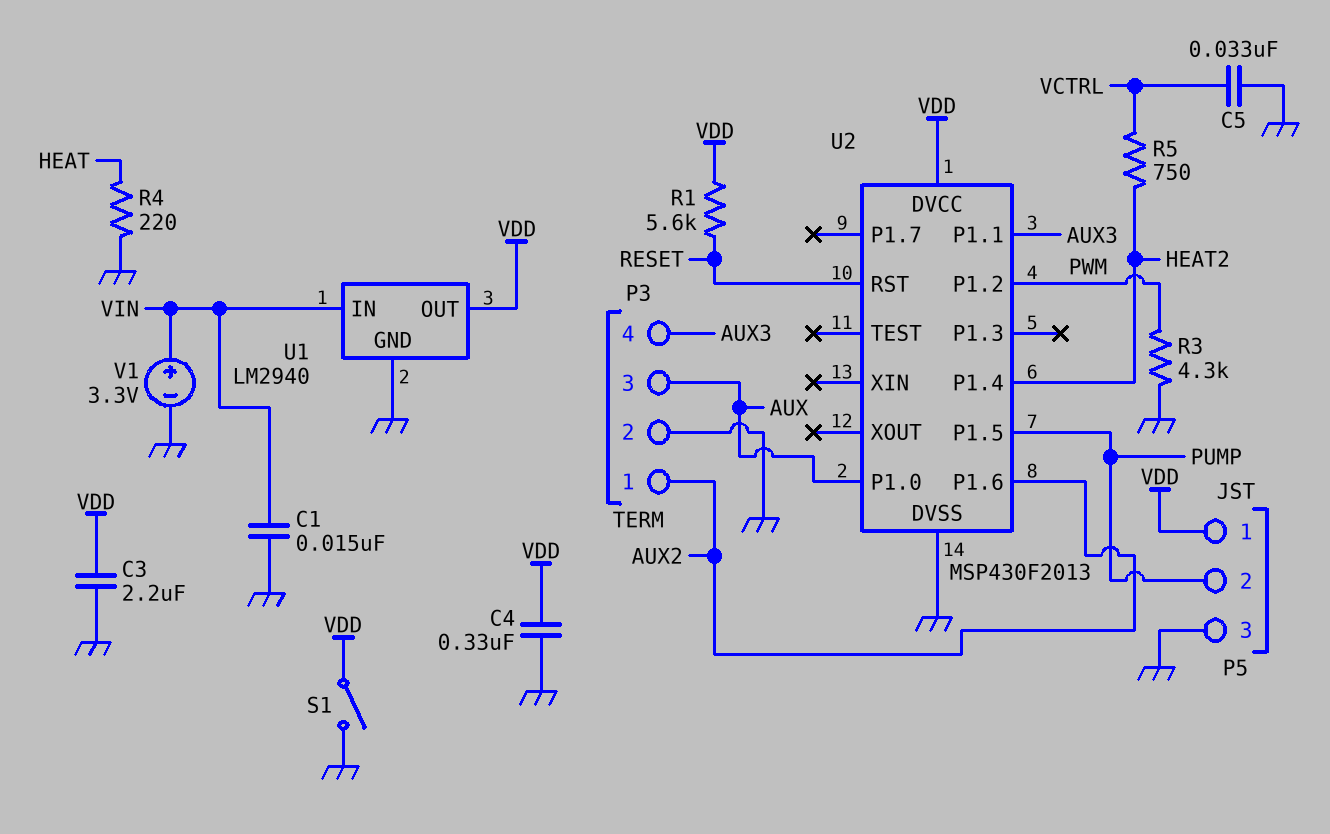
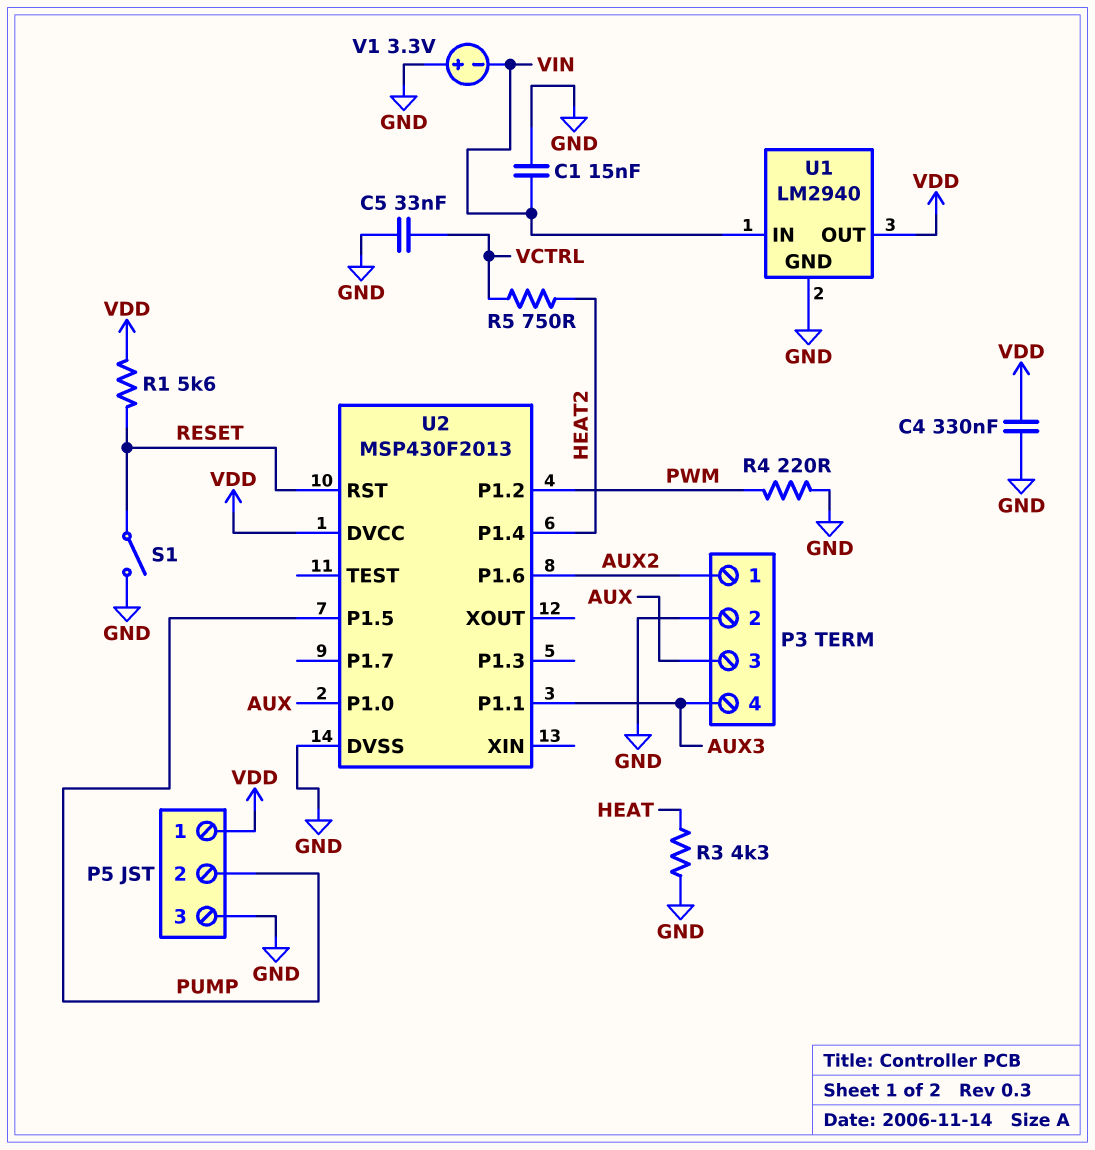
C3: 2.2uF (GND, VDD) -> none
R3: 4.3k (GND, PWM) -> 4.3k (GND, HEAT)
R4: 220 (GND, HEAT) -> 220 (GND, PWM)
S1: switch (GND, VDD) -> switch (GND, RESET)
V1: 3.3V (plus VIN, minus GND) -> 3.3V (plus GND, minus VIN)

